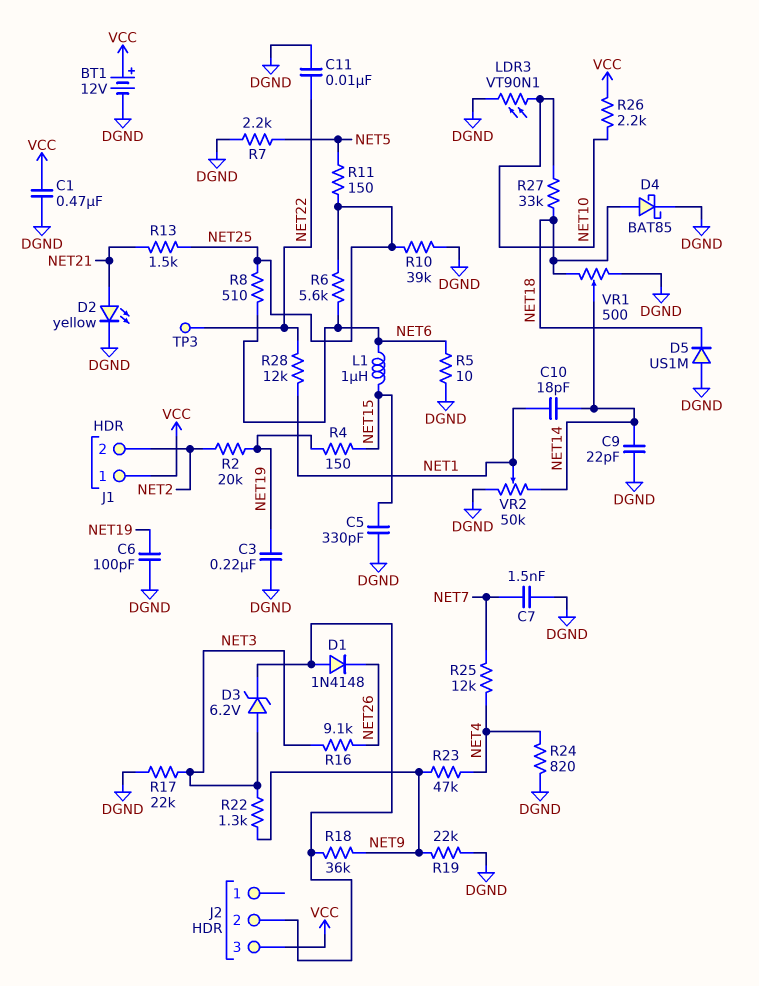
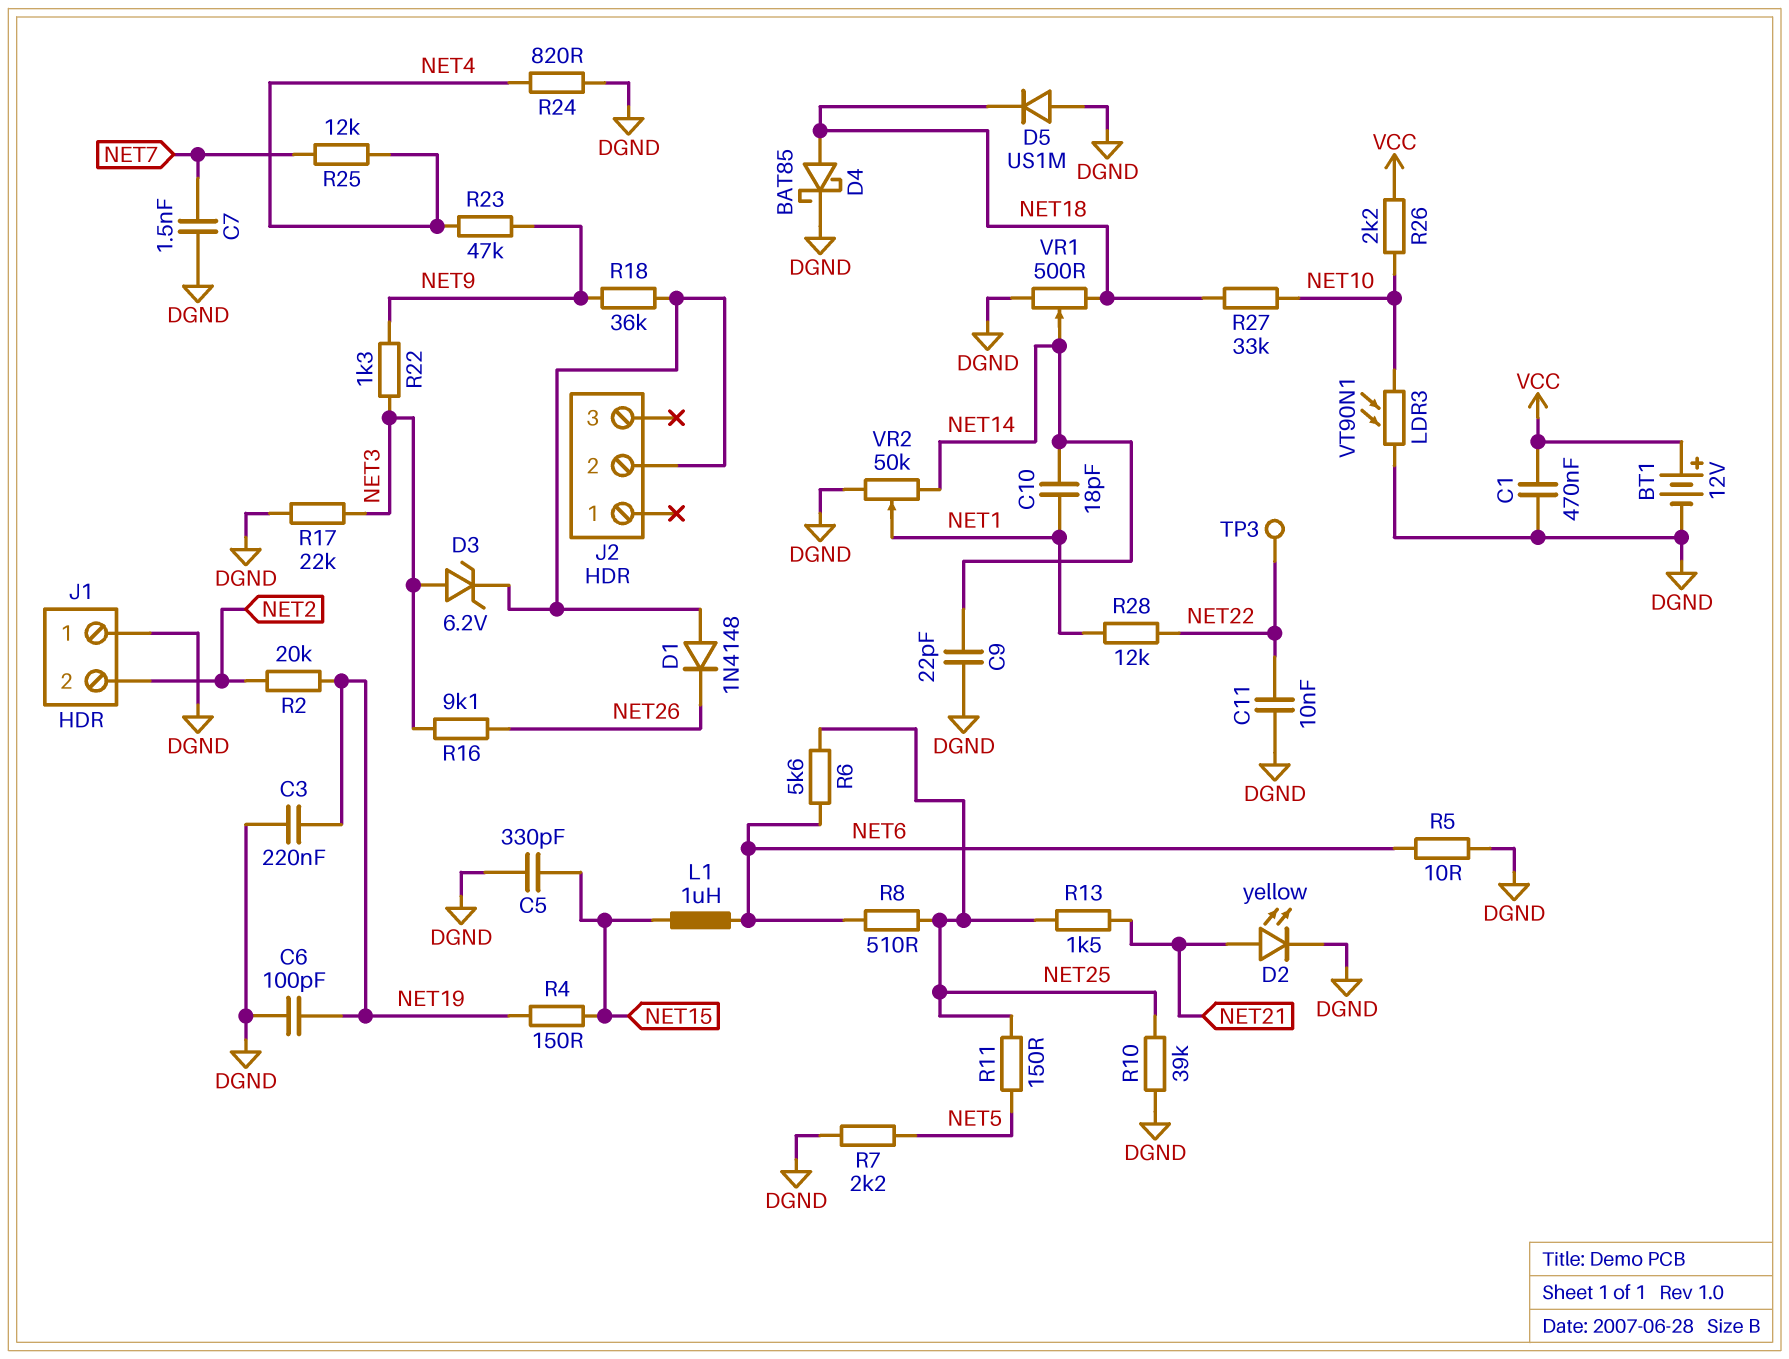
J1 pin 1: VCC -> DGND
J2 pin 3: VCC -> none
R19: 22k (DGND, NET9) -> none

